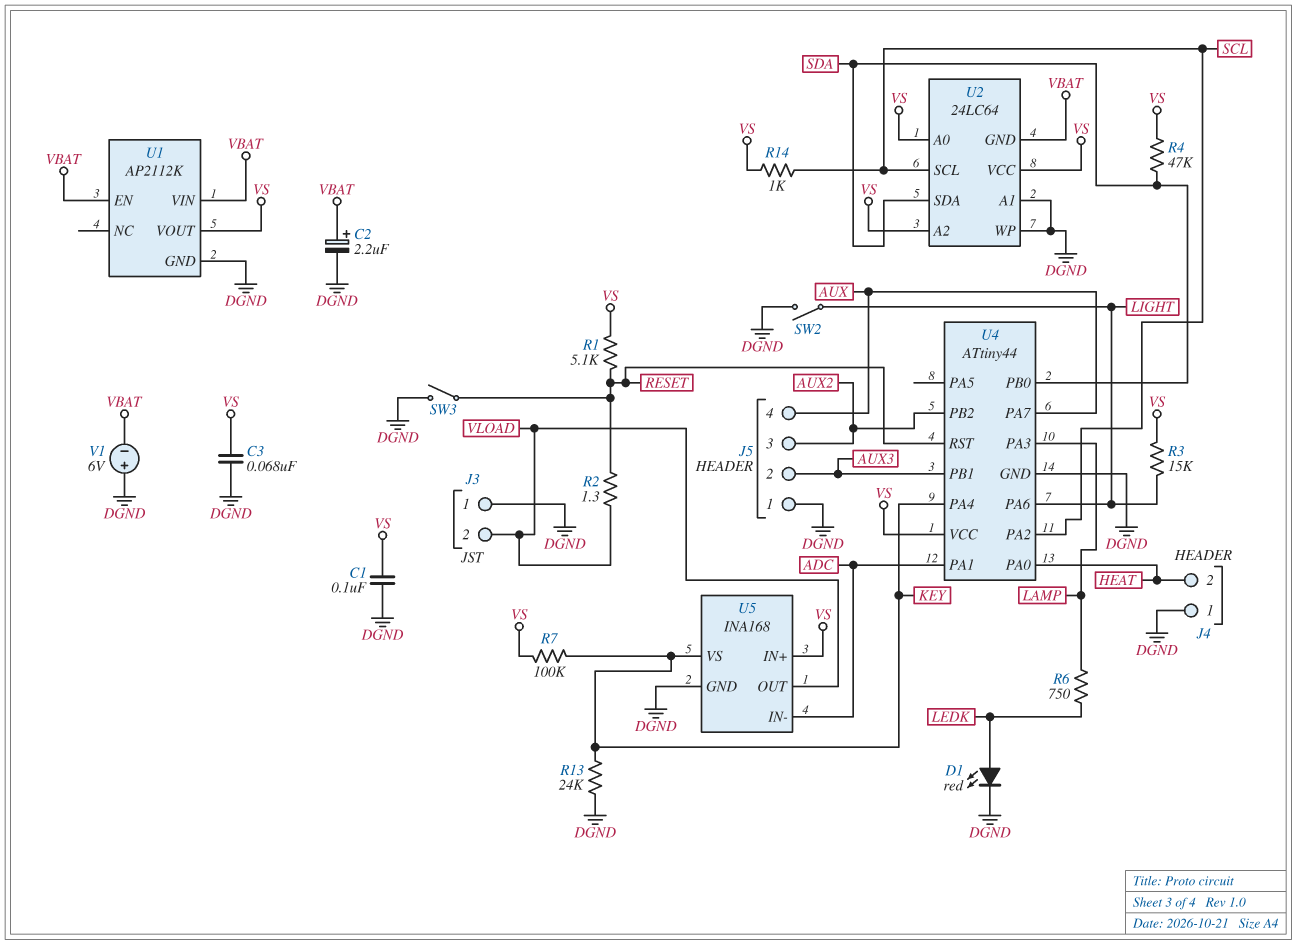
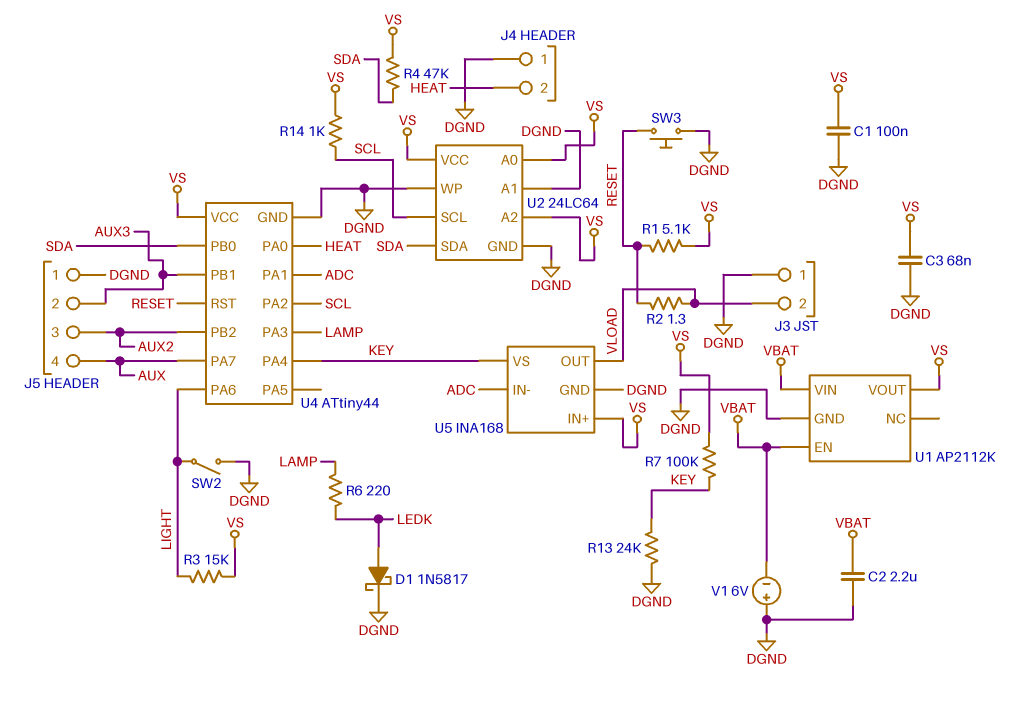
C2: 2.2uF (plus VBAT, minus DGND) -> 2.2uF (DGND, VBAT)
D1: LED red (A LEDK, K DGND) -> schottky 1N5817 (A LEDK, K DGND)
R6: 750 (LAMP, LEDK) -> 220 (LAMP, LEDK)
SW3: switch (DGND, RESET) -> button (DGND, RESET)
U2 pin GND: VBAT -> DGND

